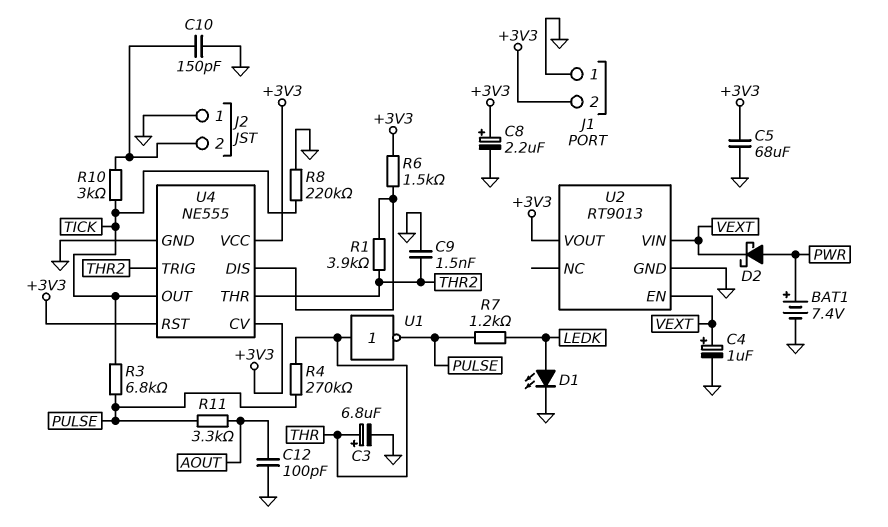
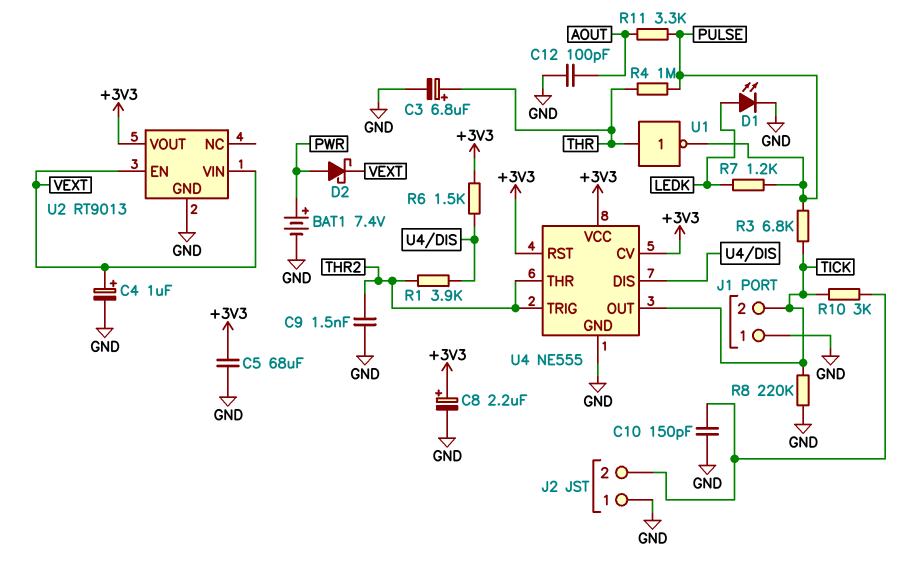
J1 pin 2: +3V3 -> TICK
R4: 270k (PULSE, THR) -> 1M (PULSE, THR)

